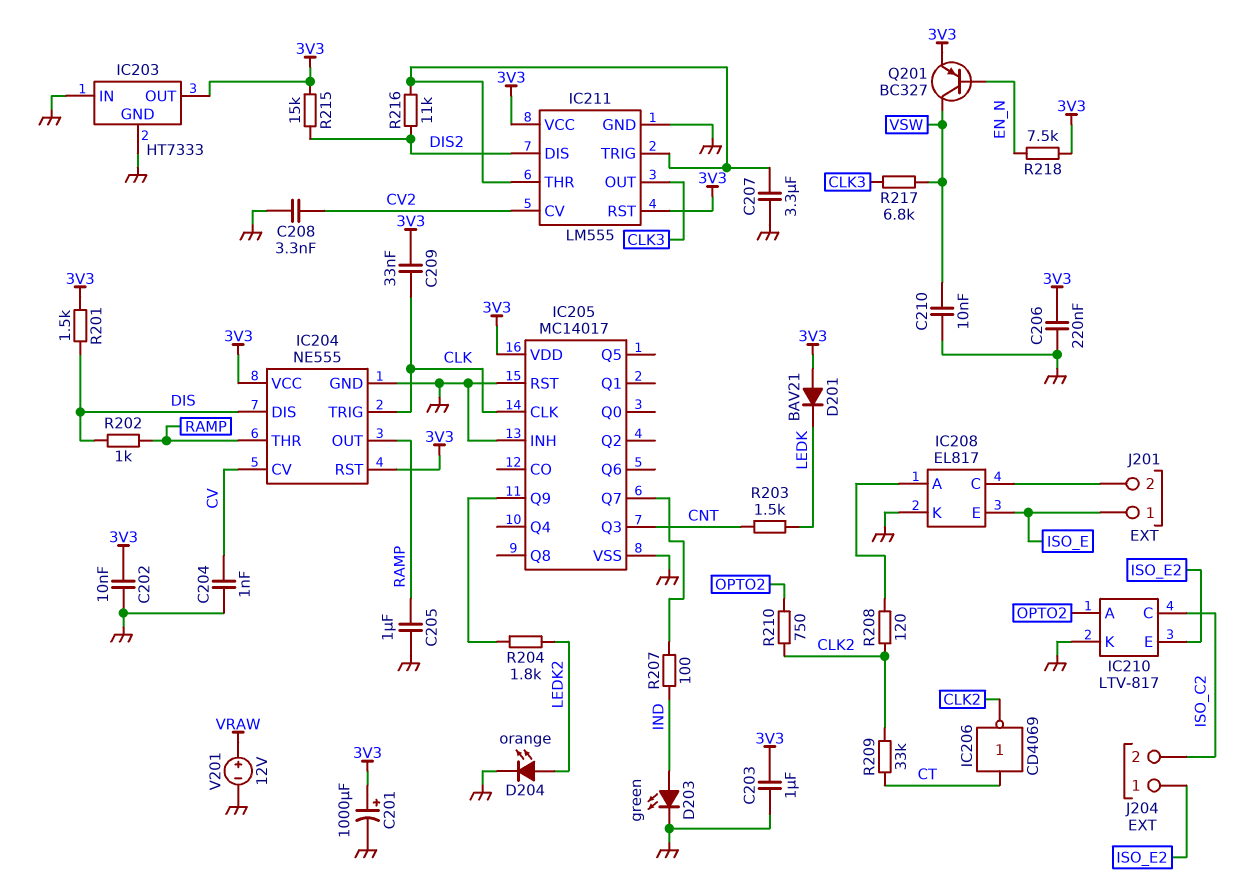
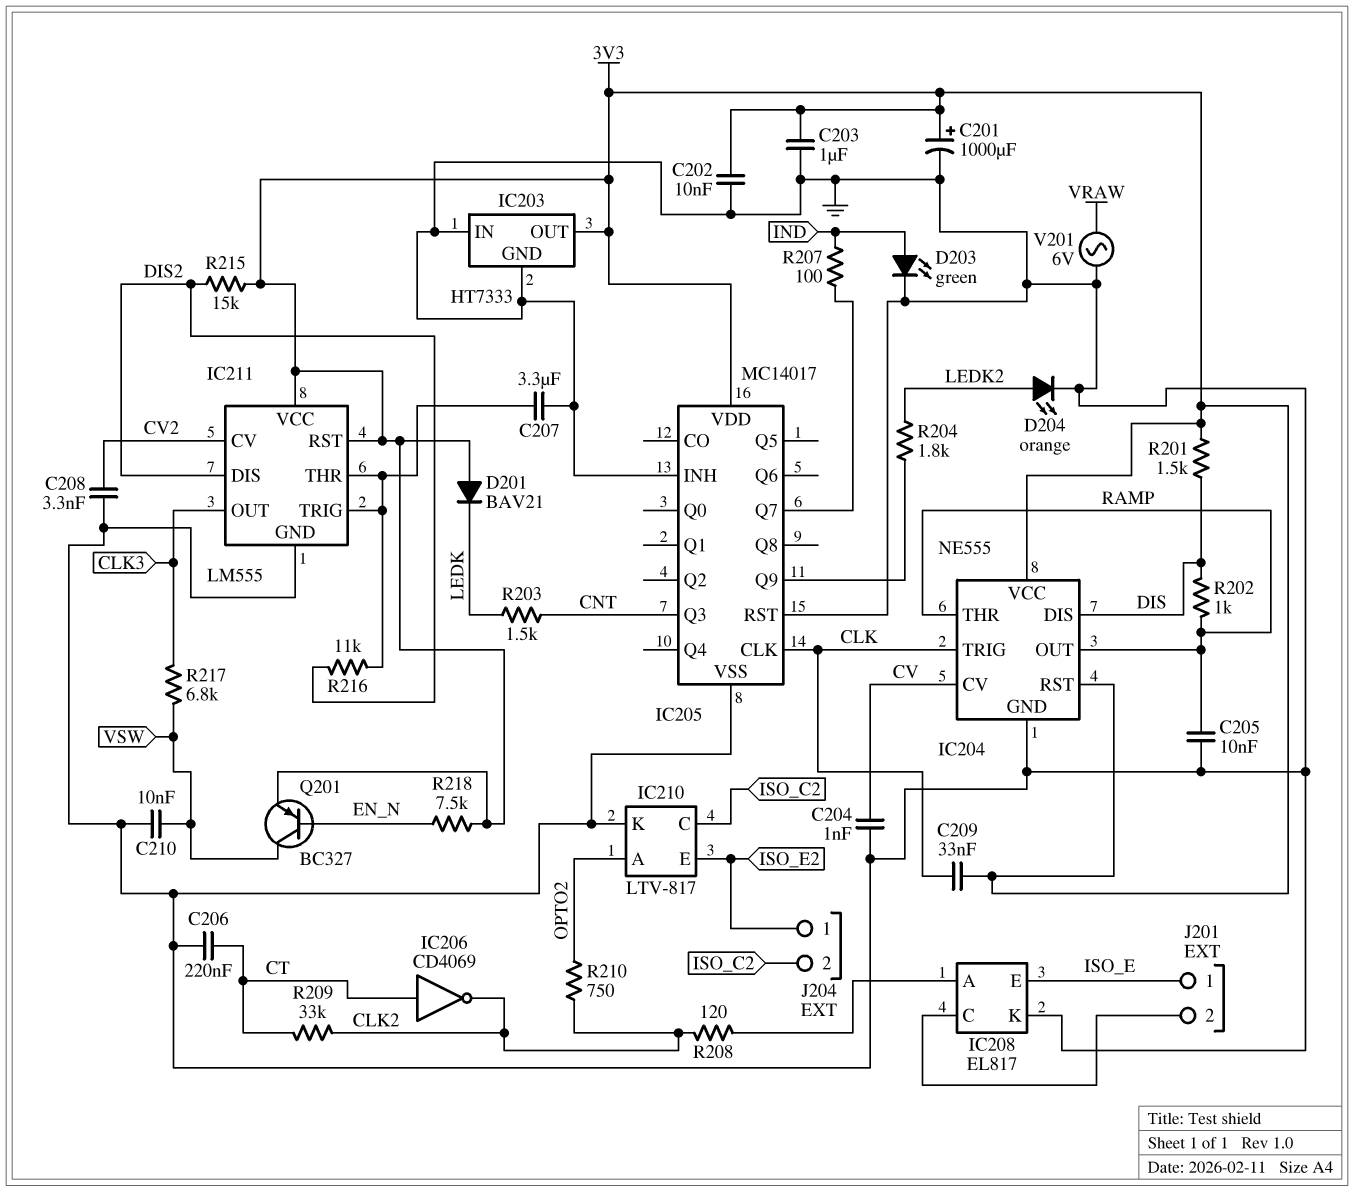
C205: 1uF (GND, RAMP) -> 10nF (GND, RAMP)
C206: 220nF (3V3, GND) -> 220nF (CT, GND)
V201: 12V (plus VRAW, minus GND) -> AC 6V (GND, VRAW)

